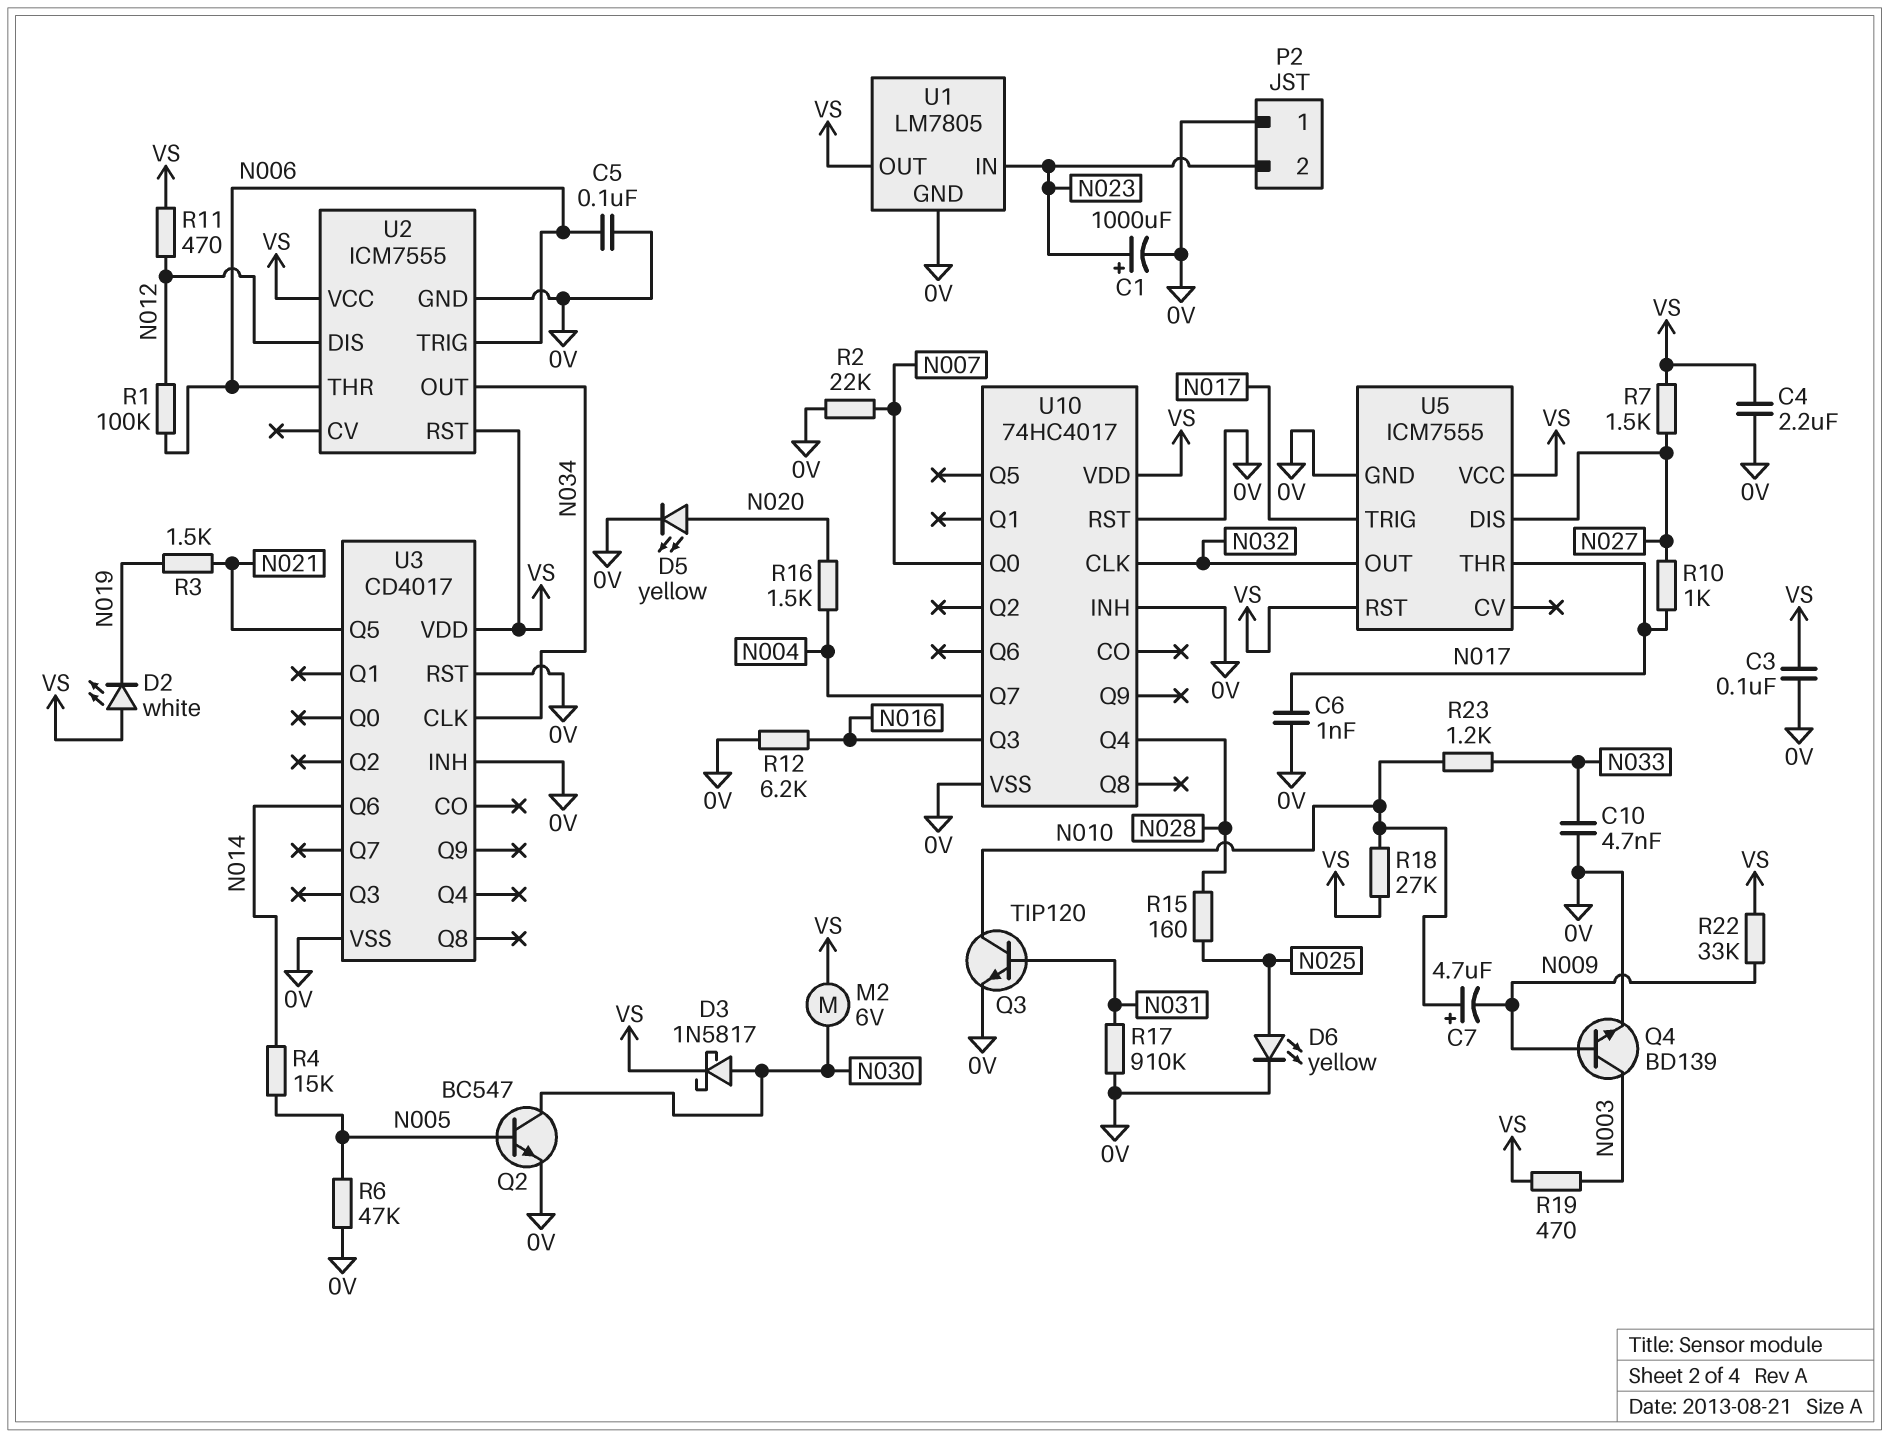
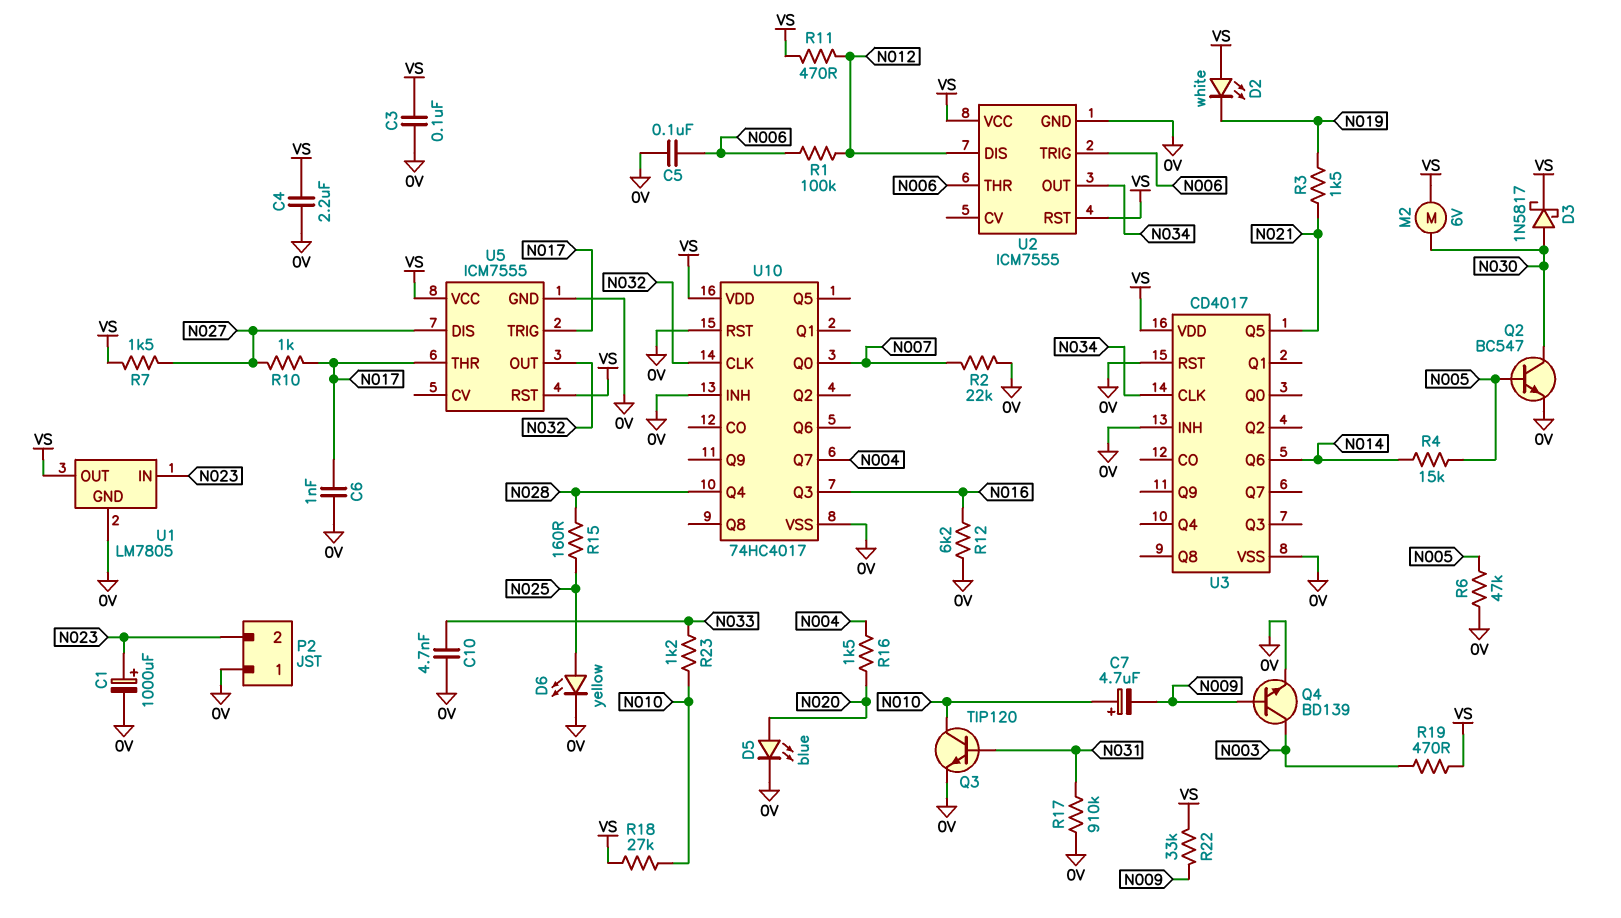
D5: LED yellow (A N020, K 0V) -> LED blue (A N020, K 0V)

